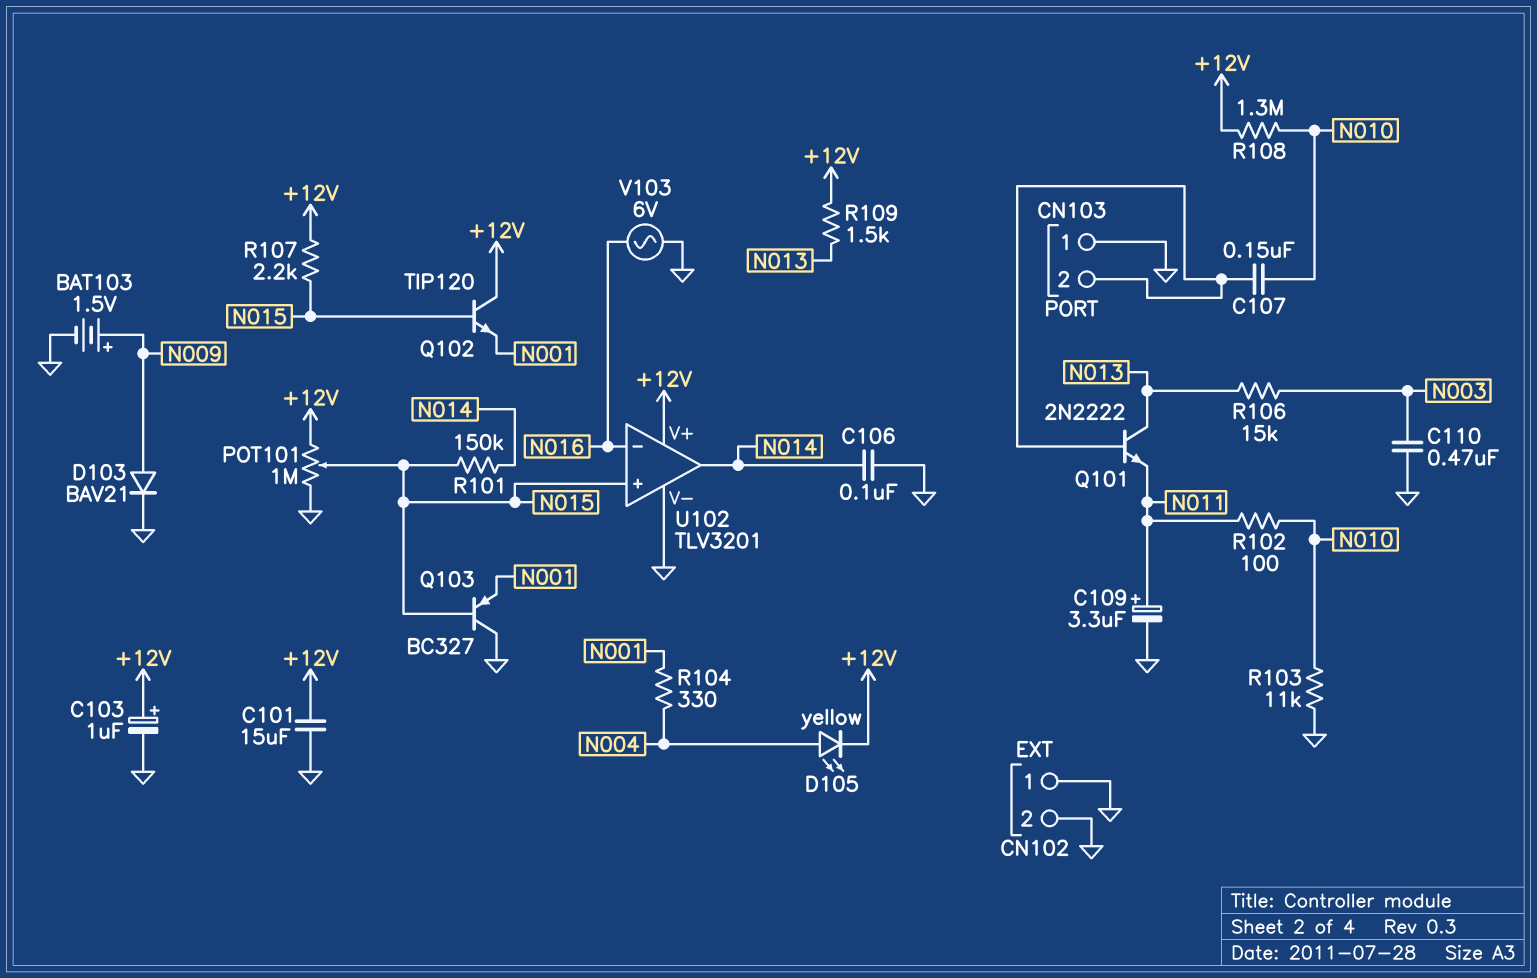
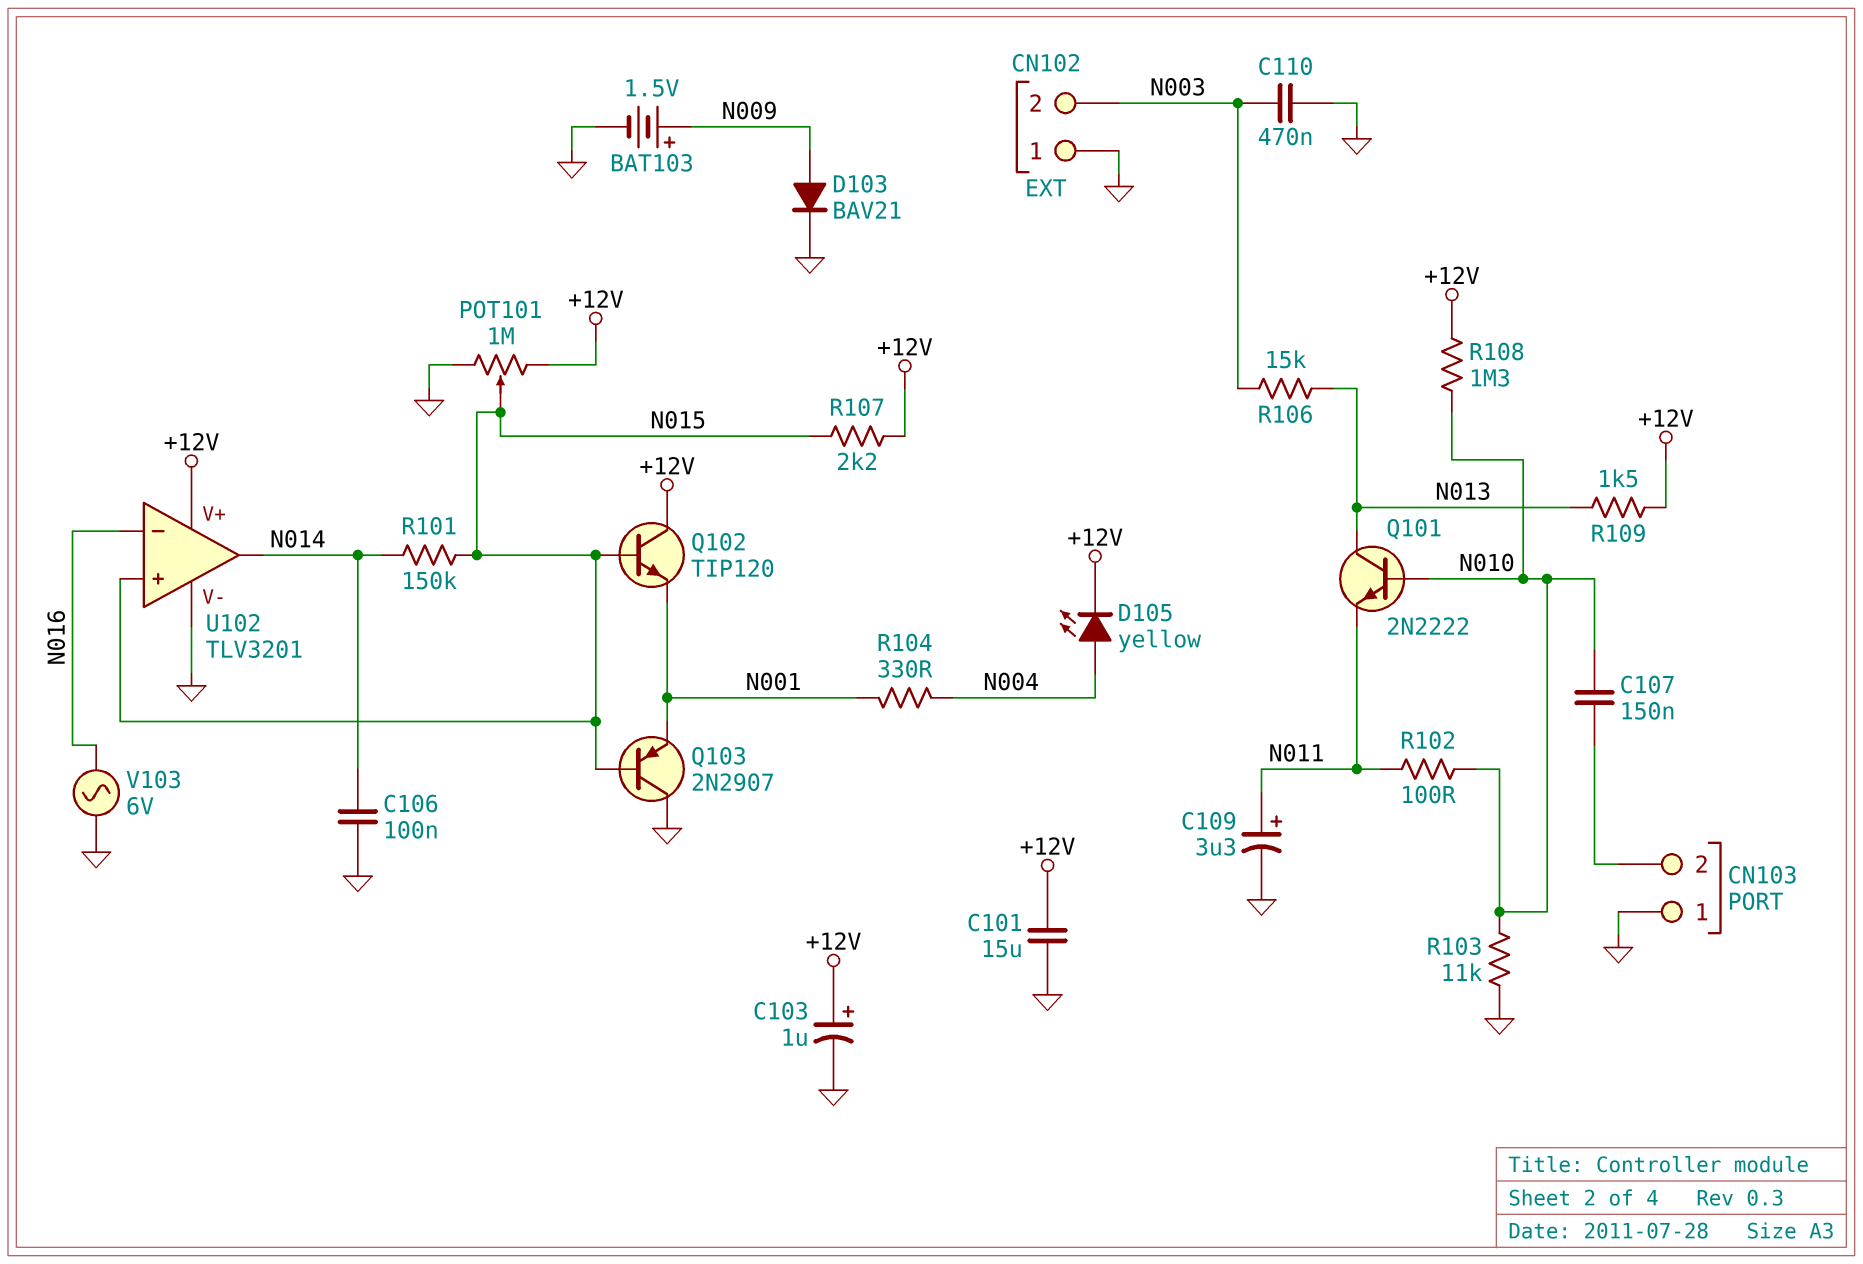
CN102 pin 2: GND -> N003
Q101: NPN 2N2222 (B CN103/2, C N013, E N011) -> NPN 2N2222 (B N010, C N013, E N011)
Q103: PNP BC327 (B N015, C GND, E N001) -> PNP 2N2907 (B N015, C GND, E N001)

